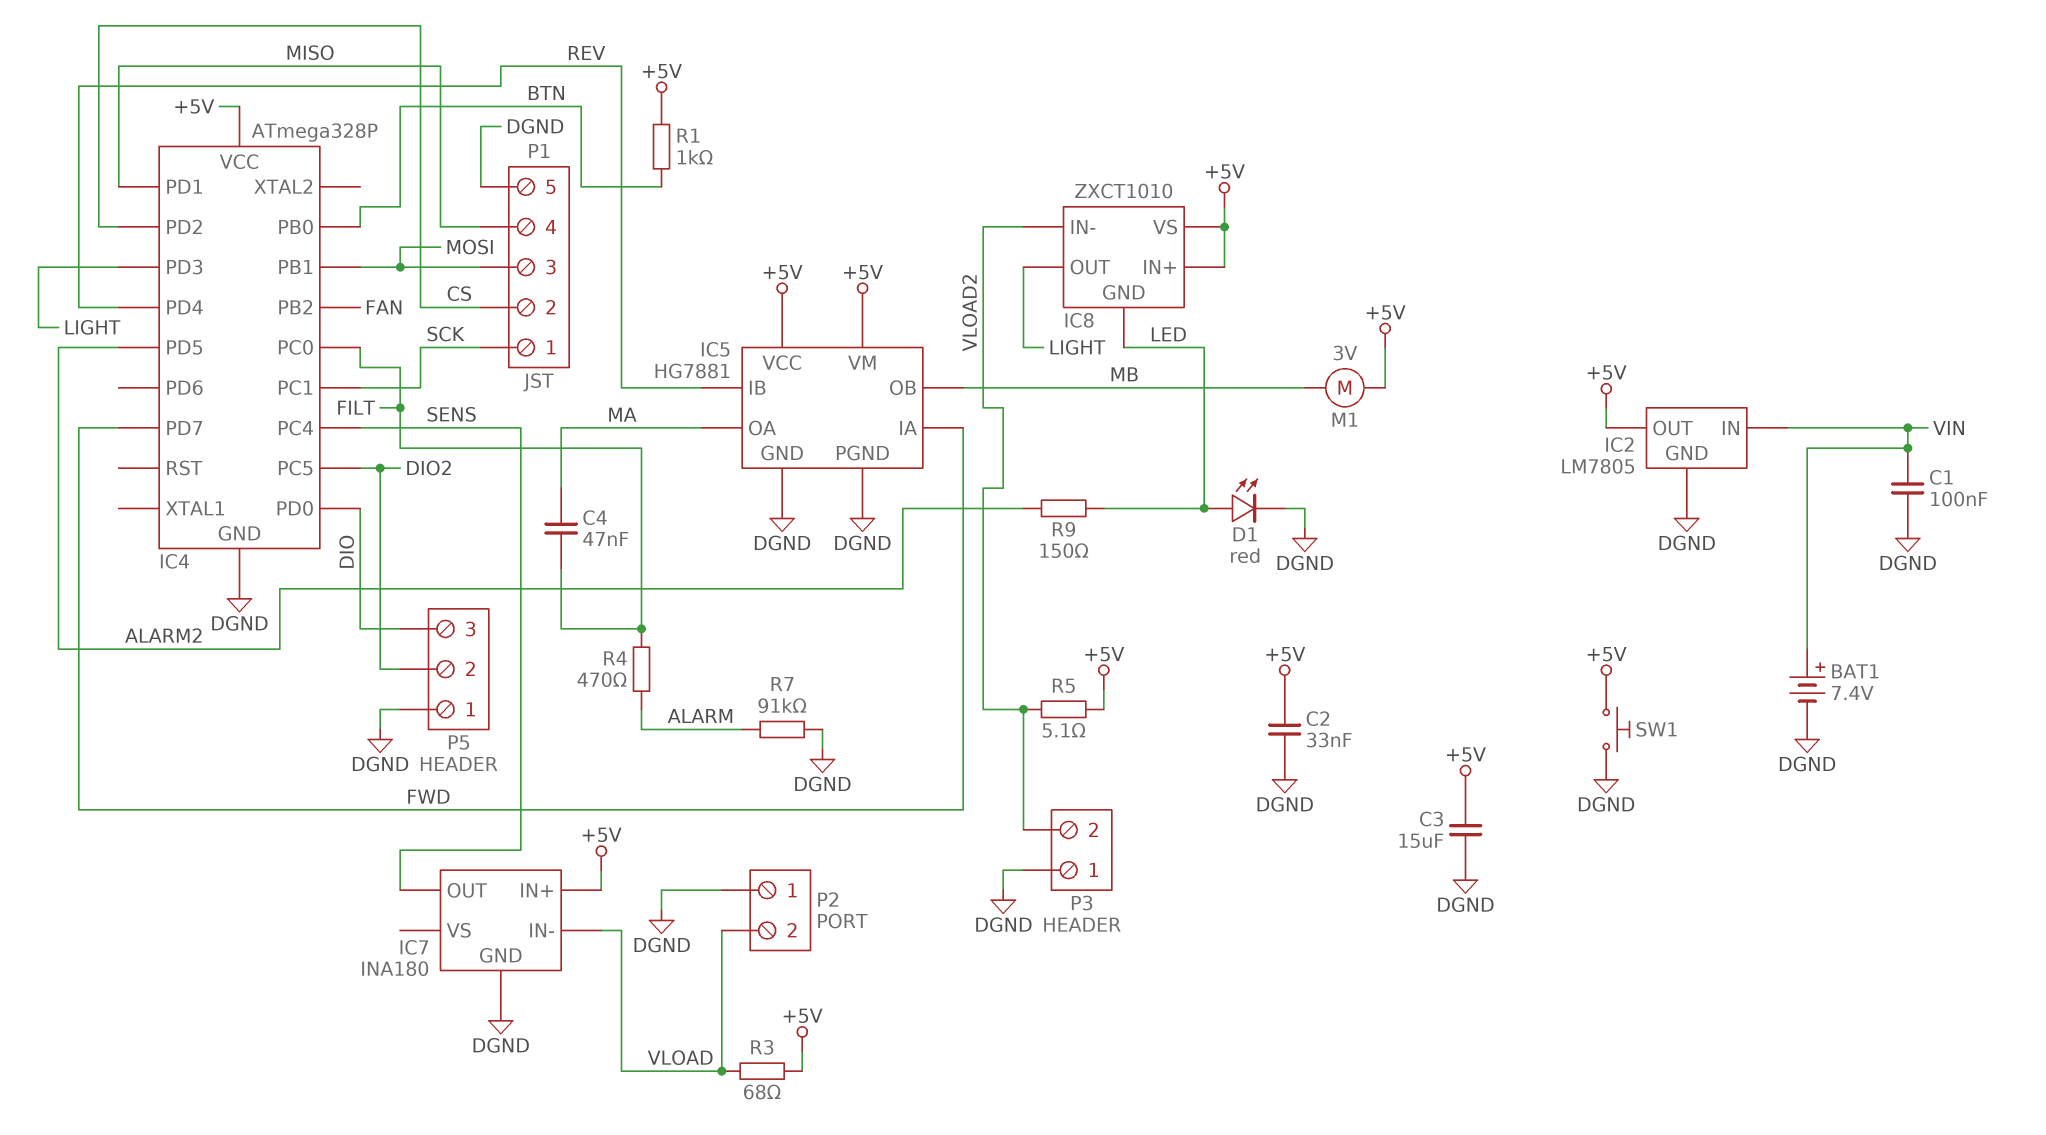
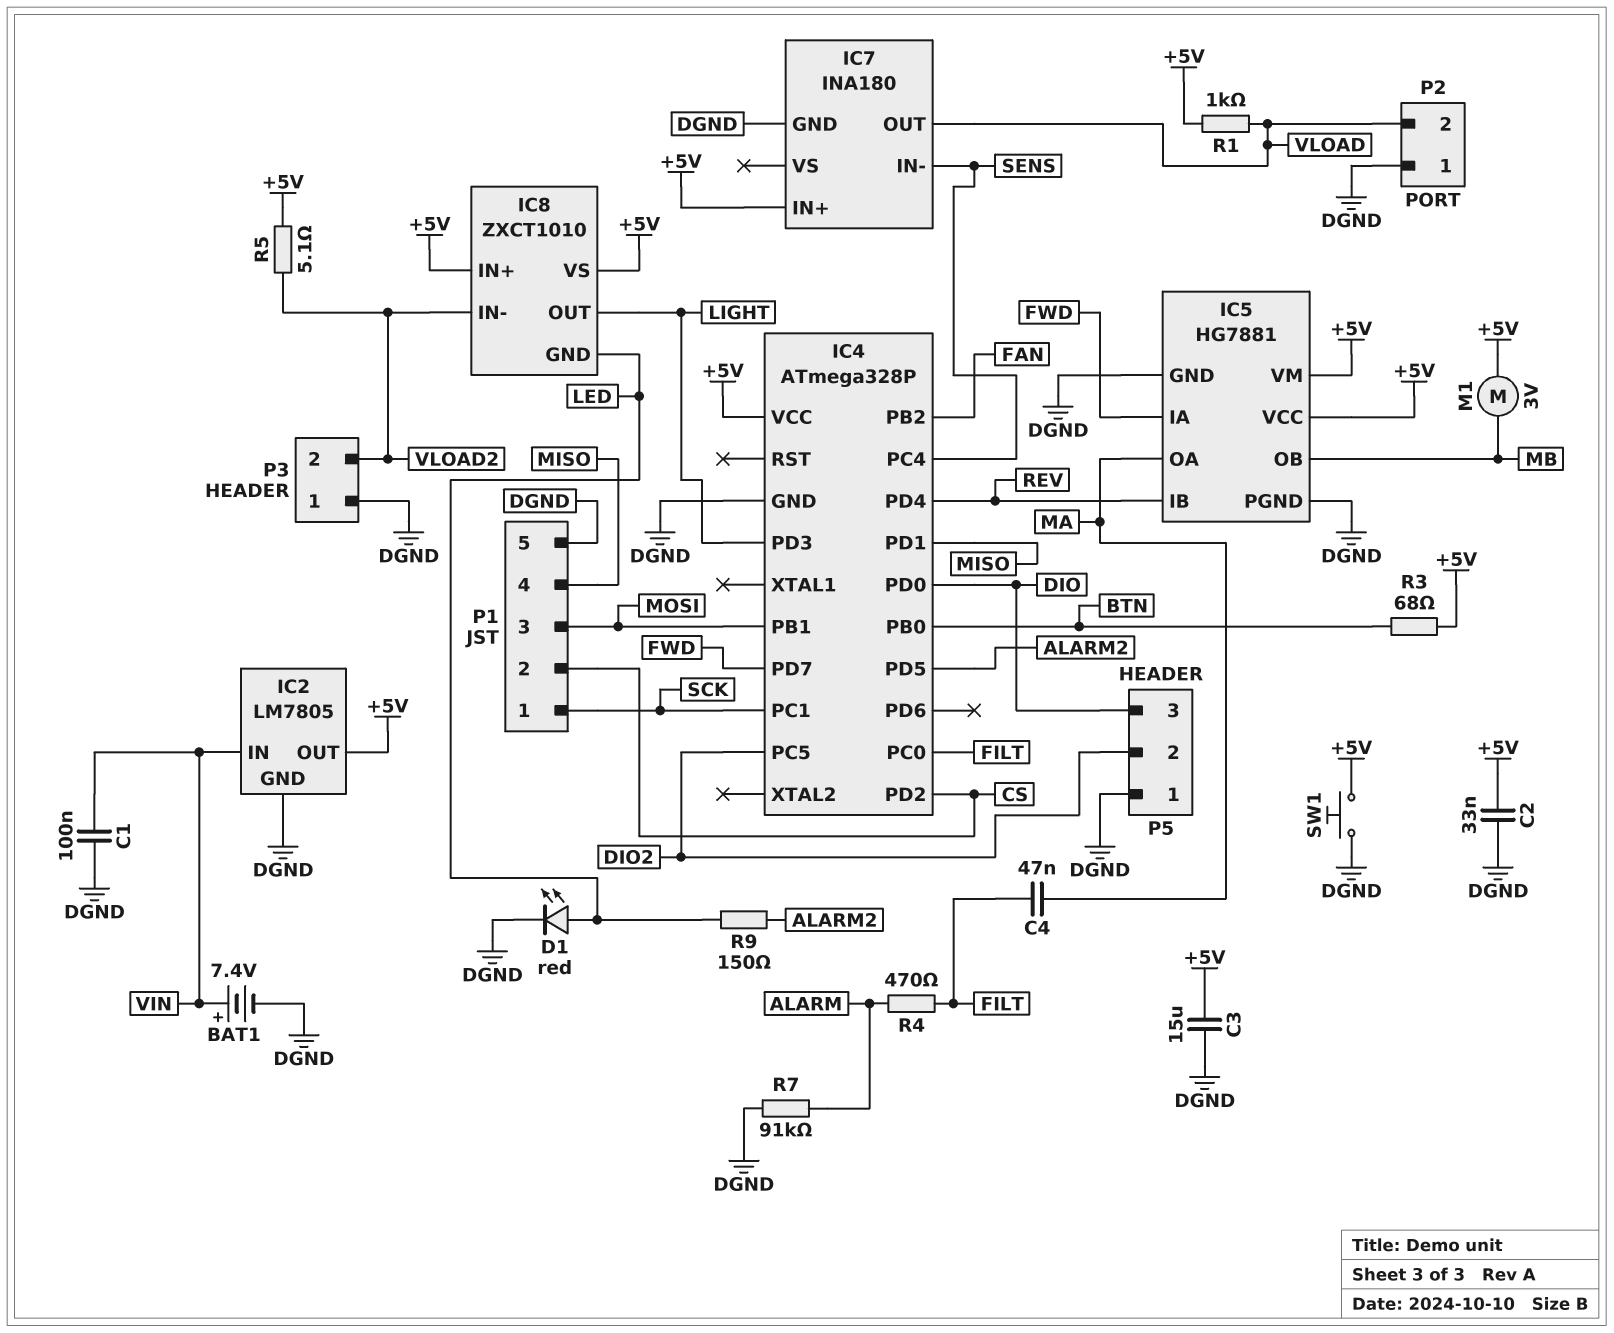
IC7 pin IN-: VLOAD -> SENS
IC7 pin OUT: SENS -> VLOAD
R1: 1k (+5V, BTN) -> 1k (+5V, VLOAD)
R3: 68 (+5V, VLOAD) -> 68 (+5V, BTN)

